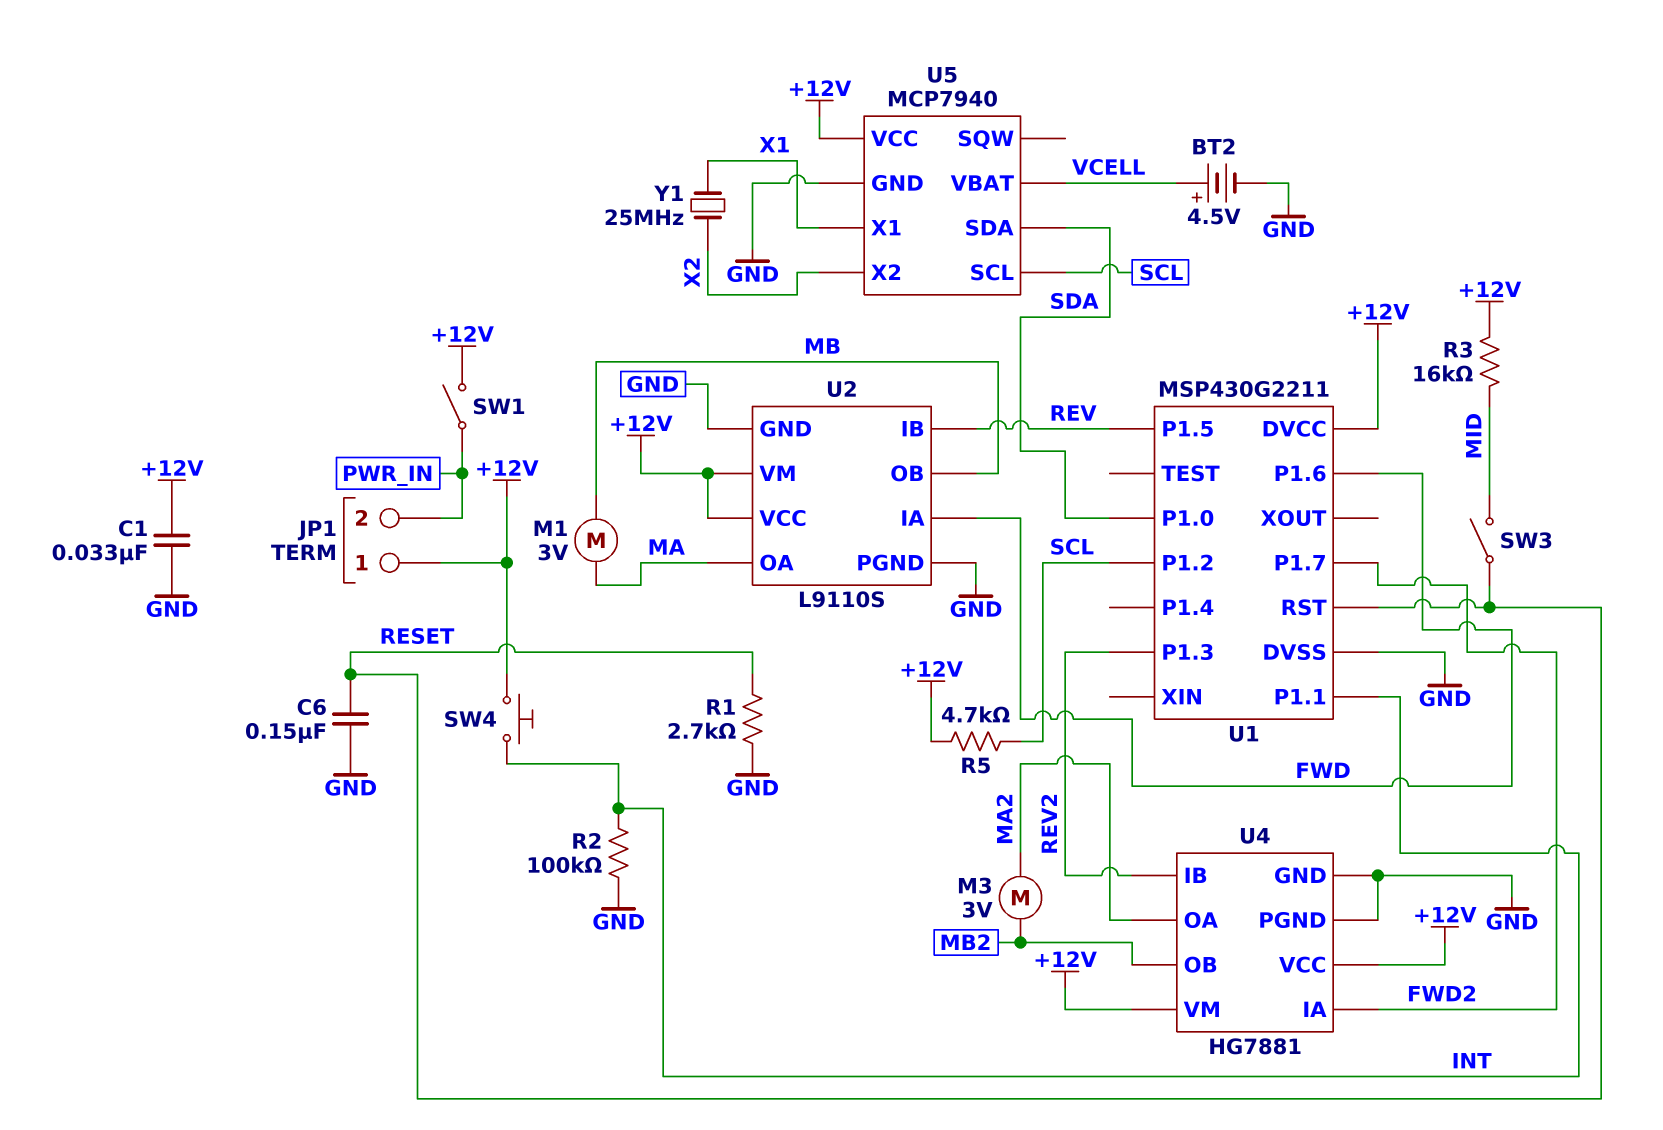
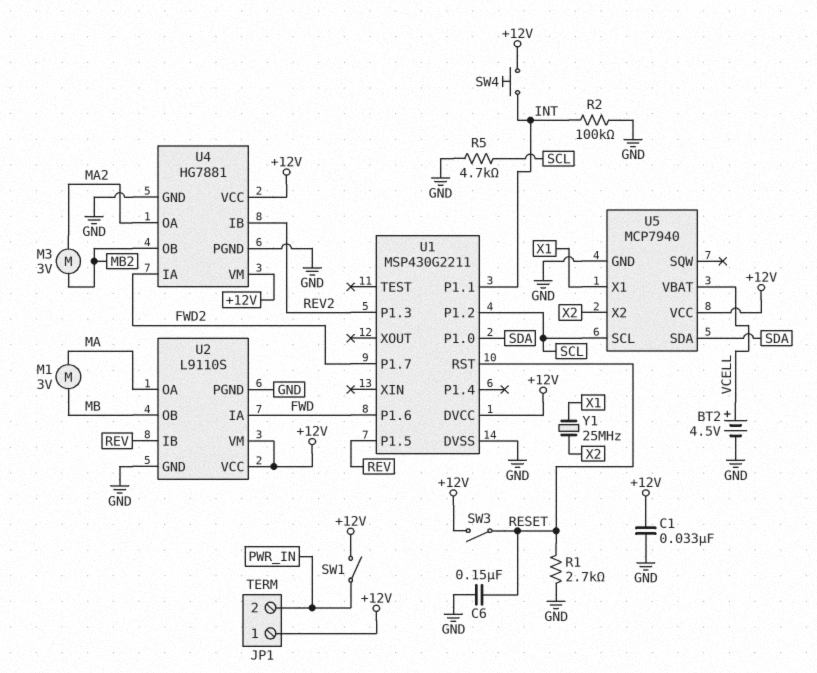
R3: 16k (+12V, MID) -> none
R5: 4.7k (+12V, SCL) -> 4.7k (GND, SCL)
SW3: switch (MID, RESET) -> switch (+12V, RESET)

